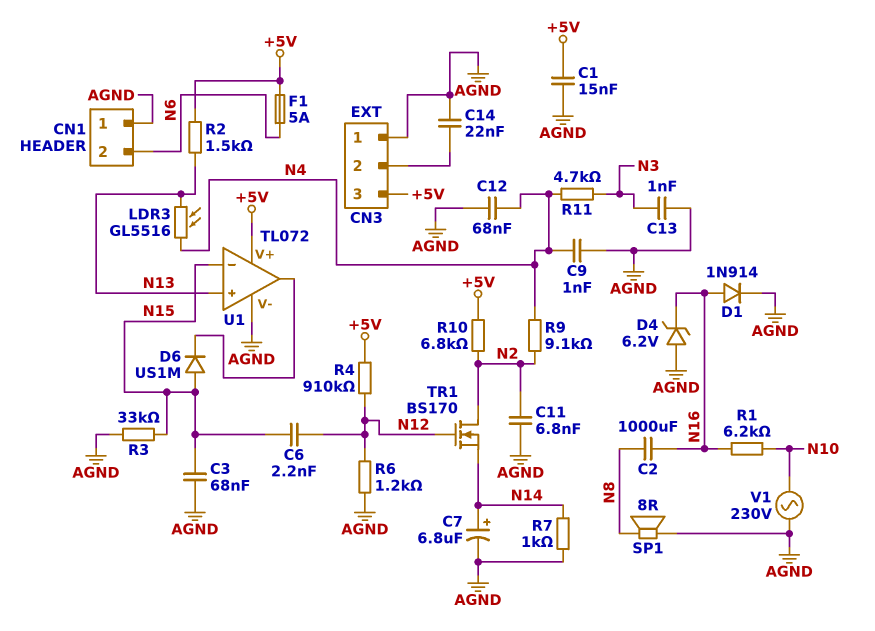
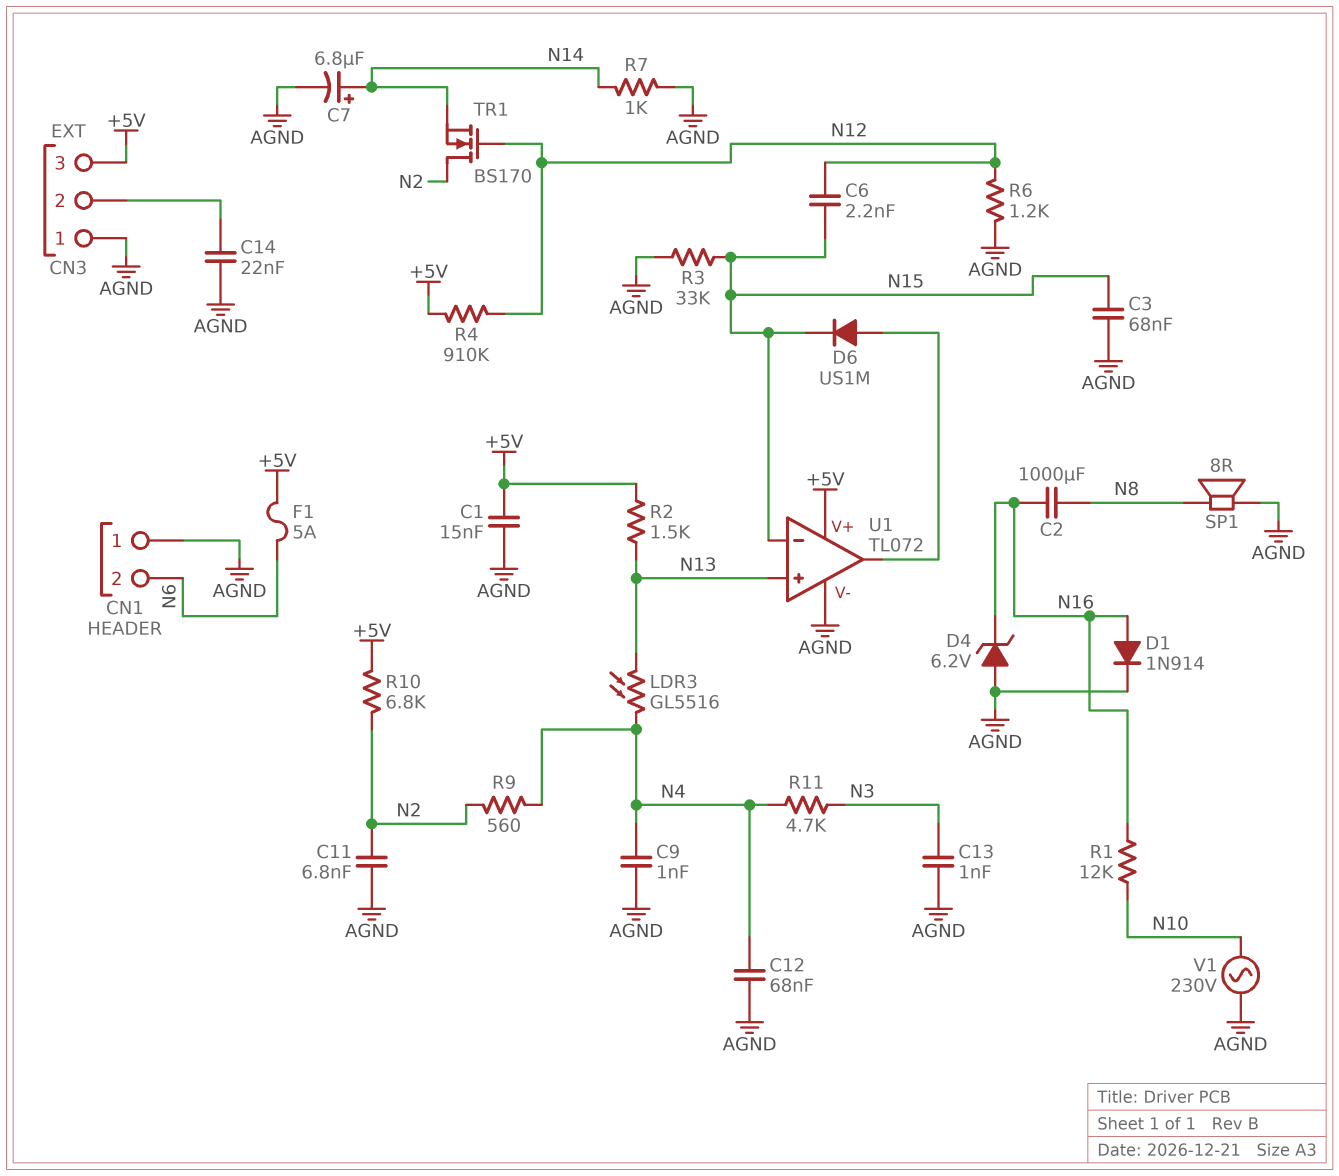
D6: diode US1M (A N15, K U1/out) -> diode US1M (A U1/out, K N15)
R1: 6.2k (N10, N16) -> 12k (N10, N16)
R9: 9.1k (N2, N4) -> 560 (N2, N4)

